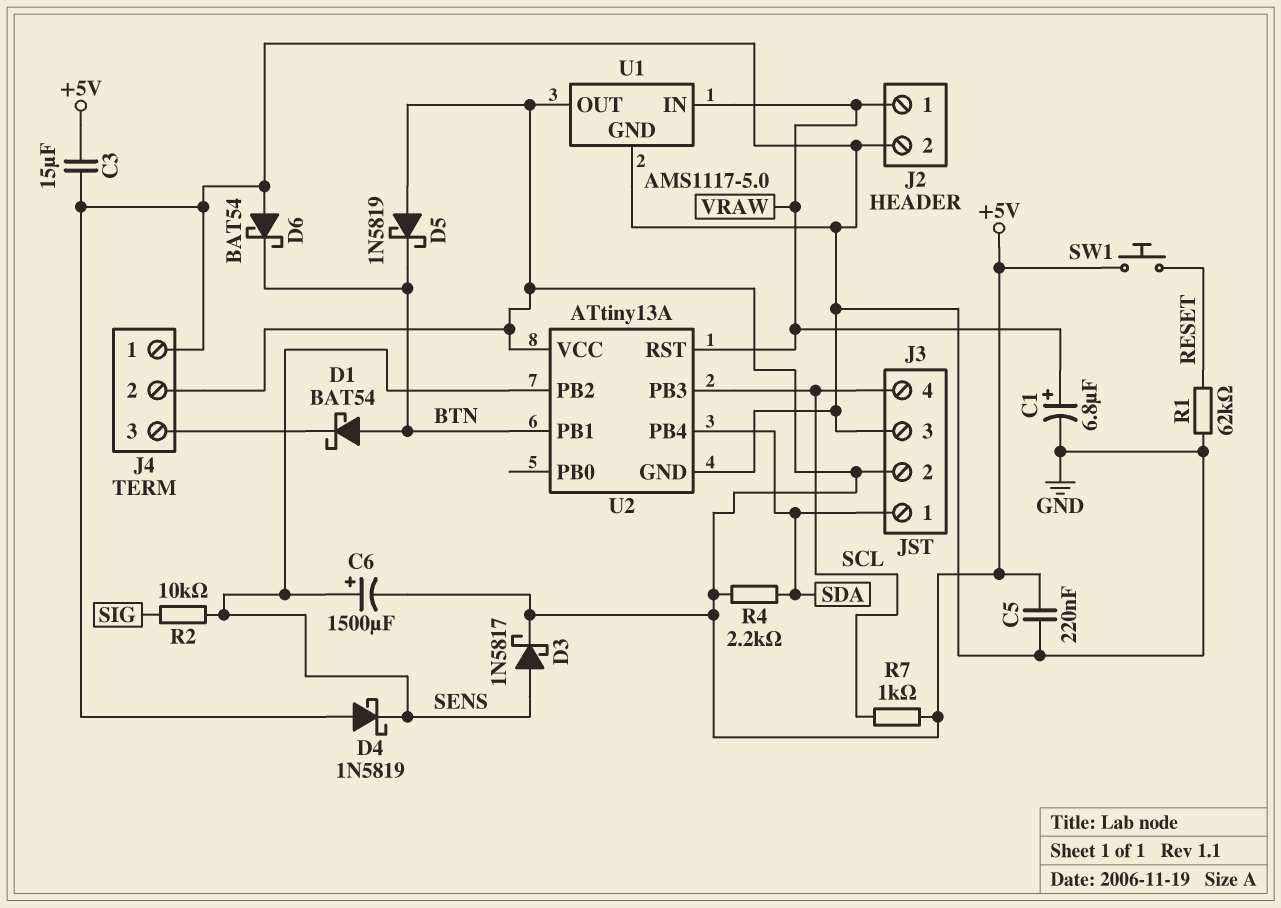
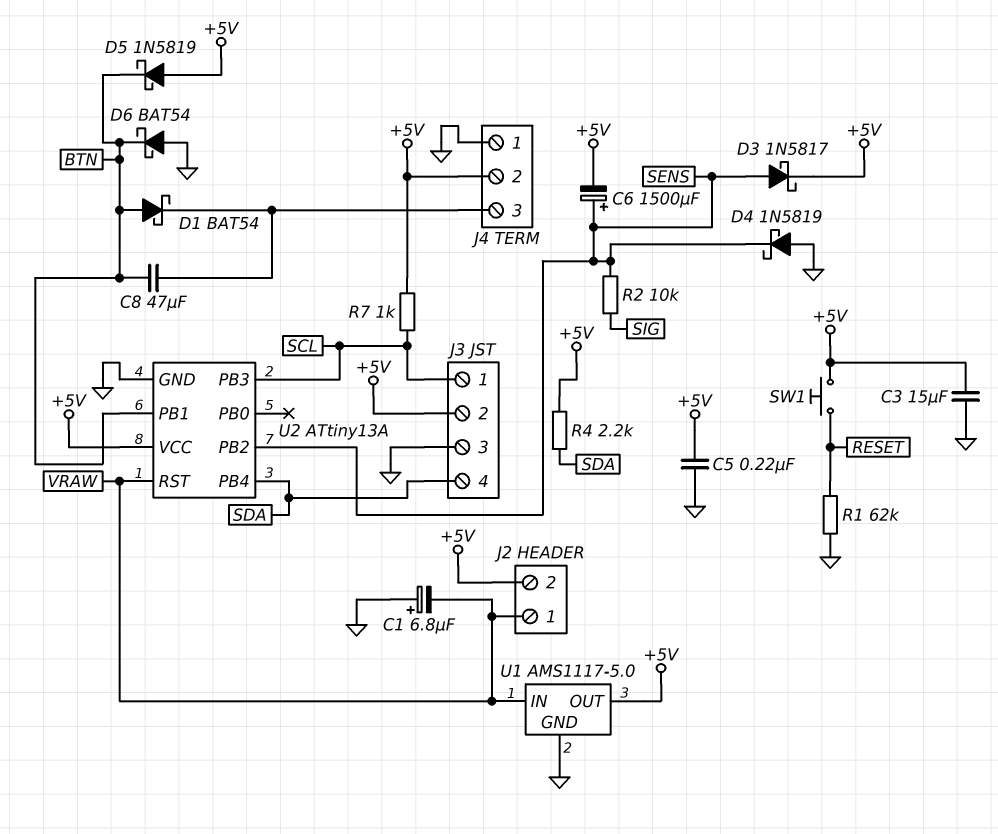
C1: 6.8uF (plus VRAW, minus GND) -> 6.8uF (plus GND, minus VRAW)
C8: none -> 47uF (BTN, J4/3)
J2 pin 2: GND -> +5V
J3 pin 1: SDA -> SCL
J3 pin 4: SCL -> SDA

